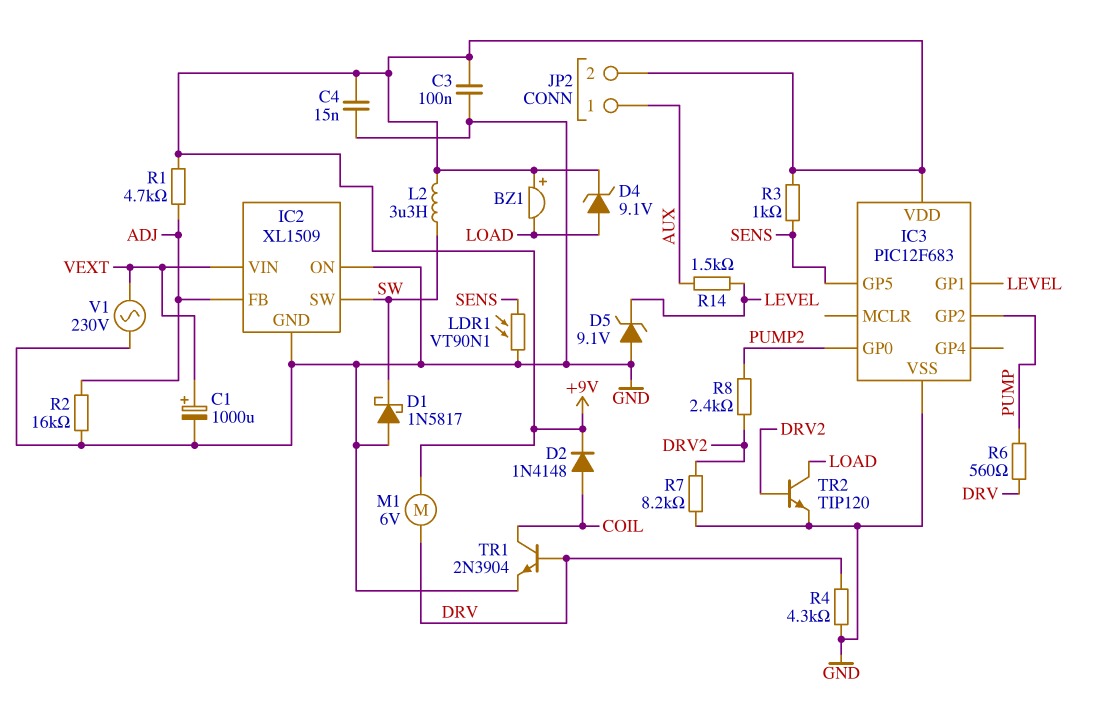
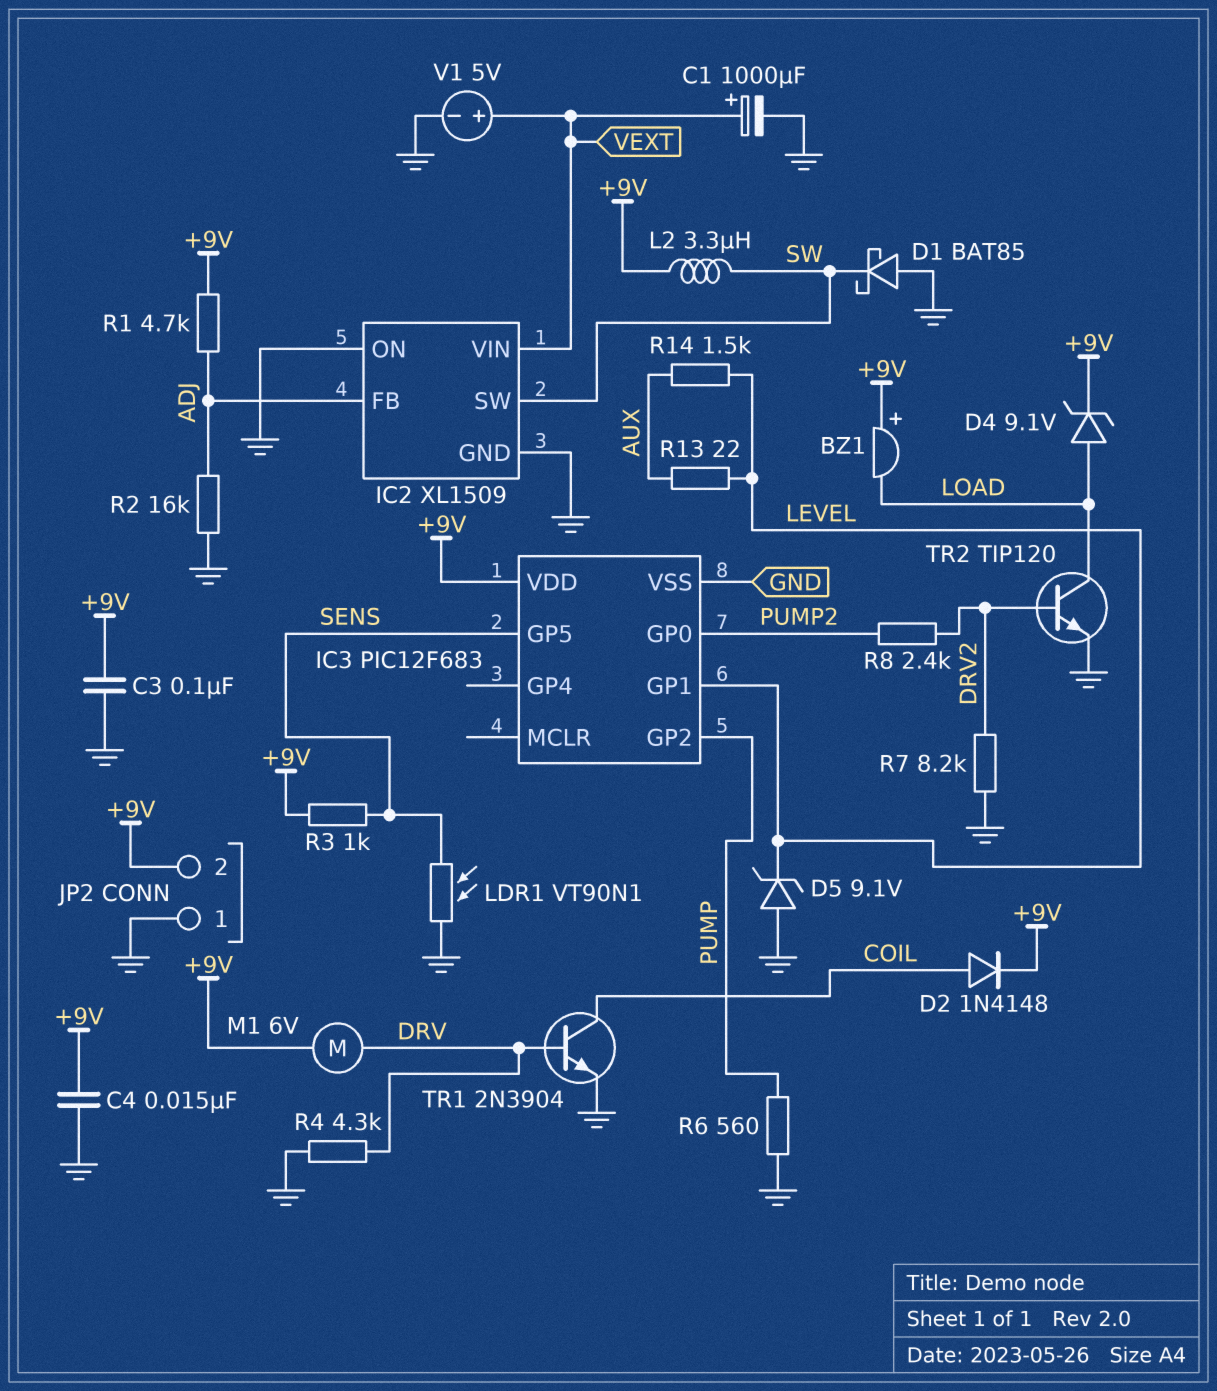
D1: schottky 1N5817 (A GND, K SW) -> schottky BAT85 (A GND, K SW)
JP2 pin 1: AUX -> GND
R6: 560 (DRV, PUMP) -> 560 (GND, PUMP)
R13: none -> 22 (AUX, LEVEL)
V1: AC 230V (GND, VEXT) -> 5V (plus VEXT, minus GND)

